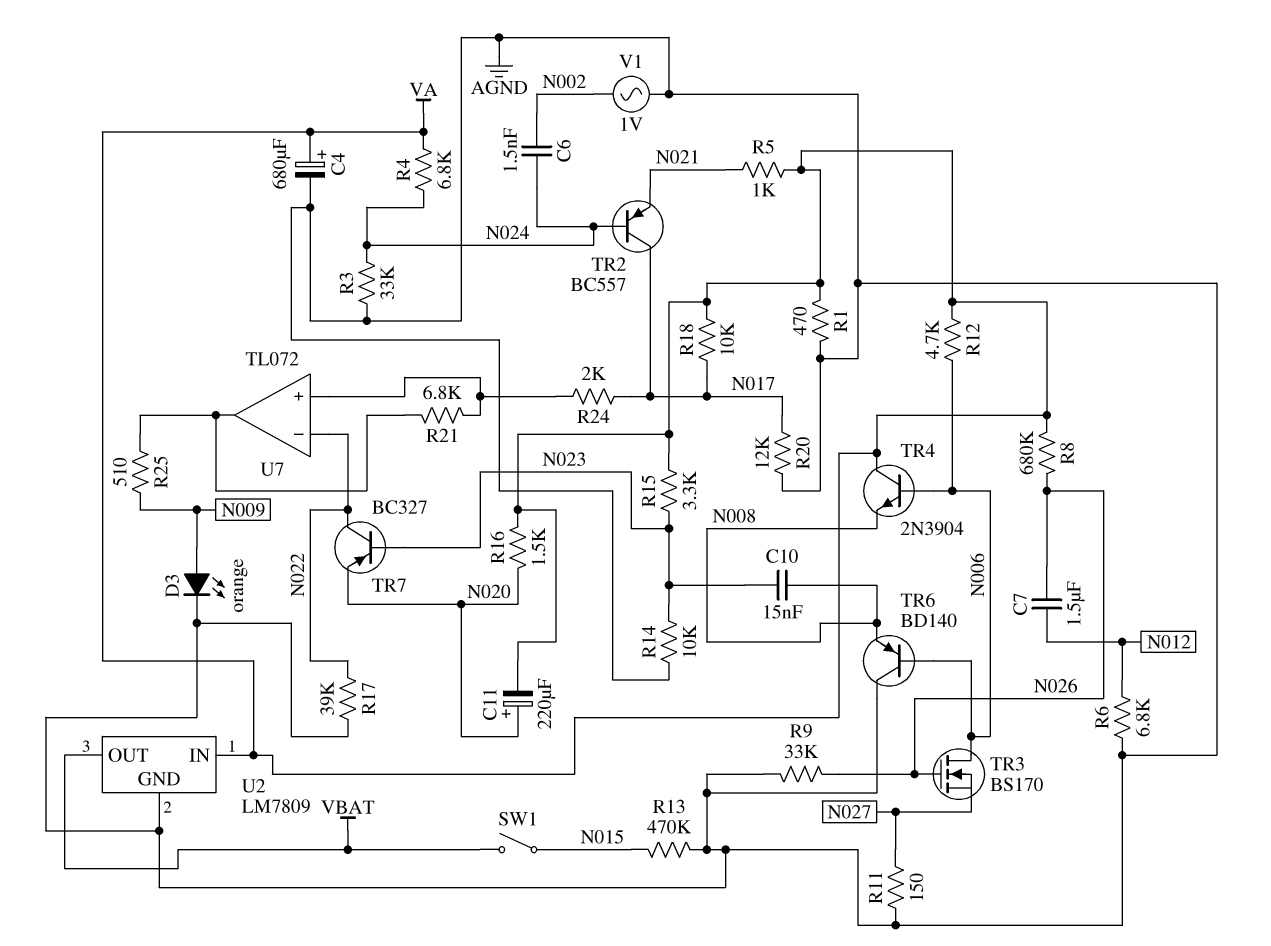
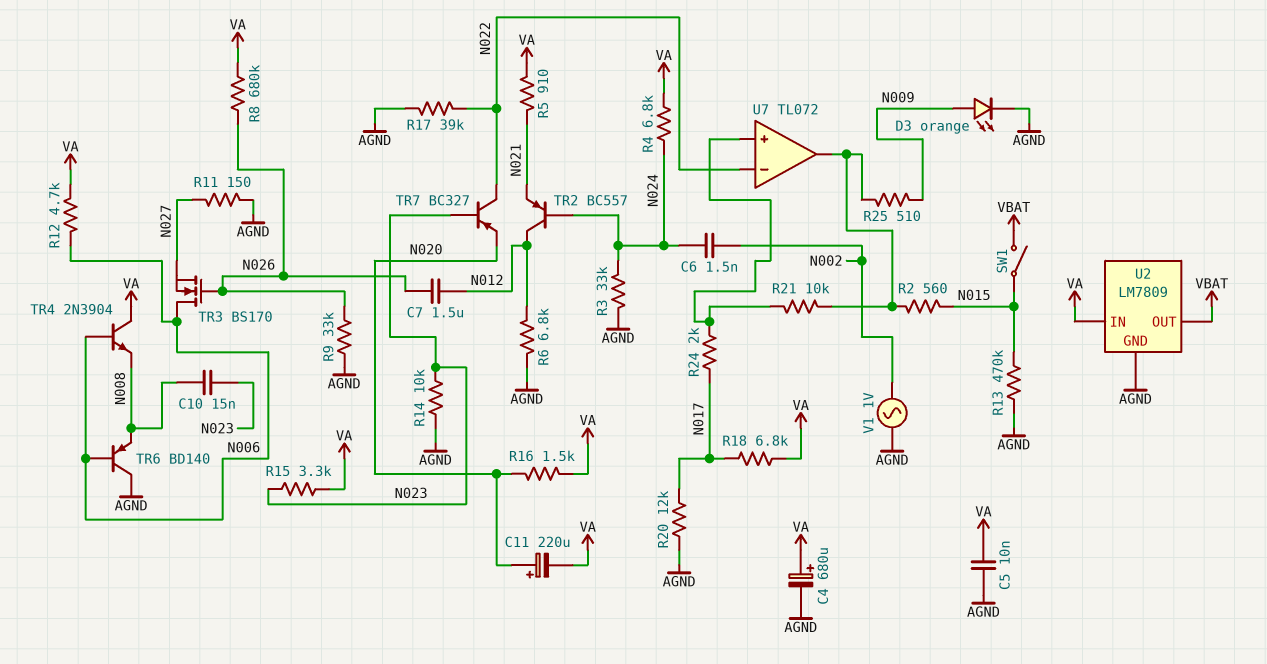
C5: none -> 10nF (AGND, VA)
R1: 470 (AGND, VA) -> none
R2: none -> 560 (N015, U7/out)
R5: 1k (N021, VA) -> 910 (N021, VA)
R18: 10k (N017, VA) -> 6.8k (N017, VA)
R21: 6.8k (U7/in+, U7/out) -> 10k (U7/in+, U7/out)
TR2: PNP BC557 (B N024, C N017, E N021) -> PNP BC557 (B N024, C N012, E N021)

